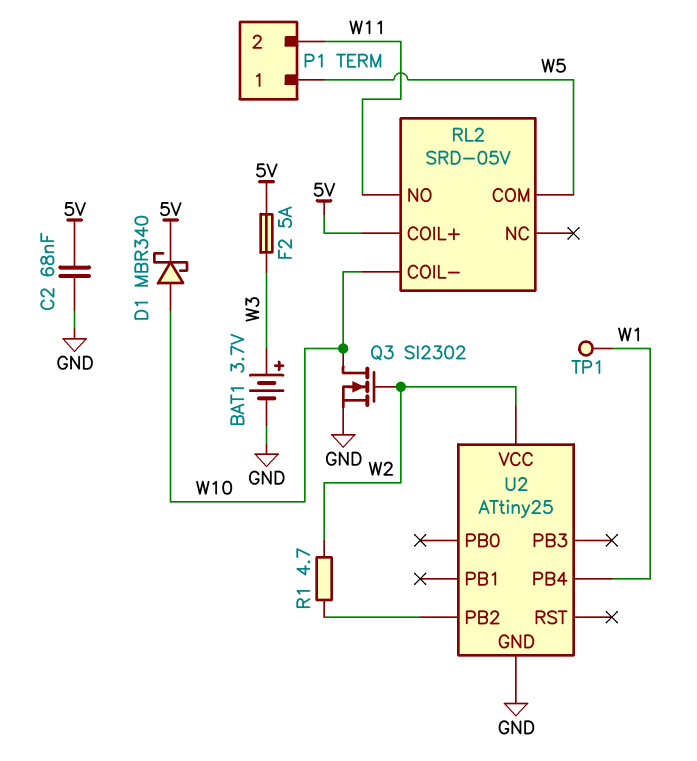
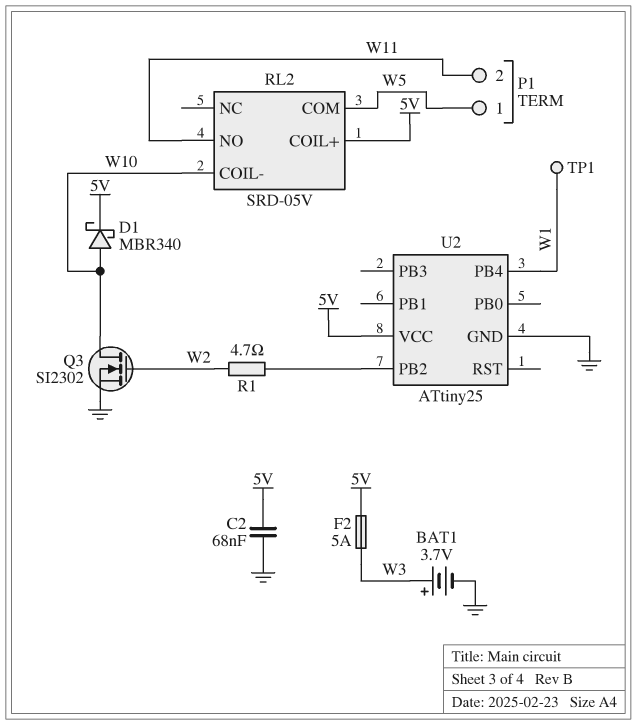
U2 pin VCC: W2 -> 5V

